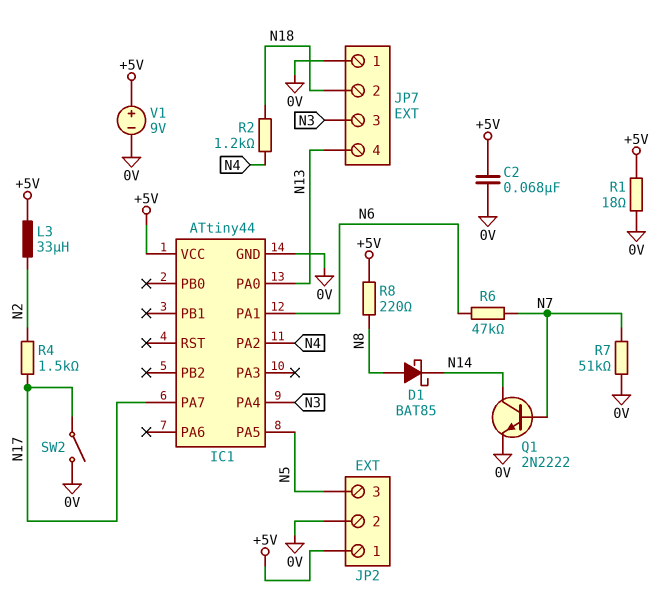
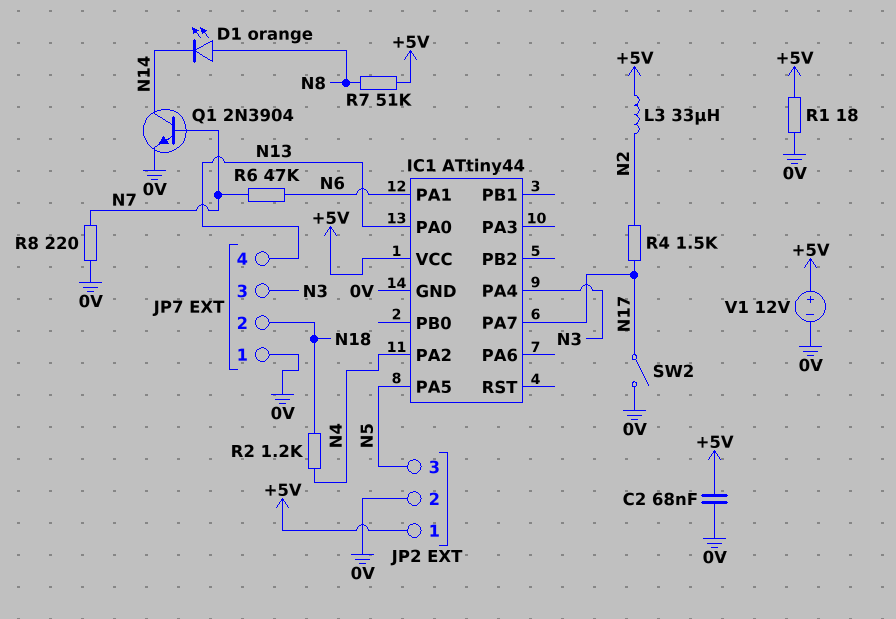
D1: schottky BAT85 (A N8, K N14) -> LED orange (A N8, K N14)
Q1: NPN 2N2222 (B N7, C N14, E 0V) -> NPN 2N3904 (B N7, C N14, E 0V)
R7: 51k (0V, N7) -> 51k (+5V, N8)
R8: 220 (+5V, N8) -> 220 (0V, N7)
V1: 9V (plus +5V, minus 0V) -> 12V (plus +5V, minus 0V)

